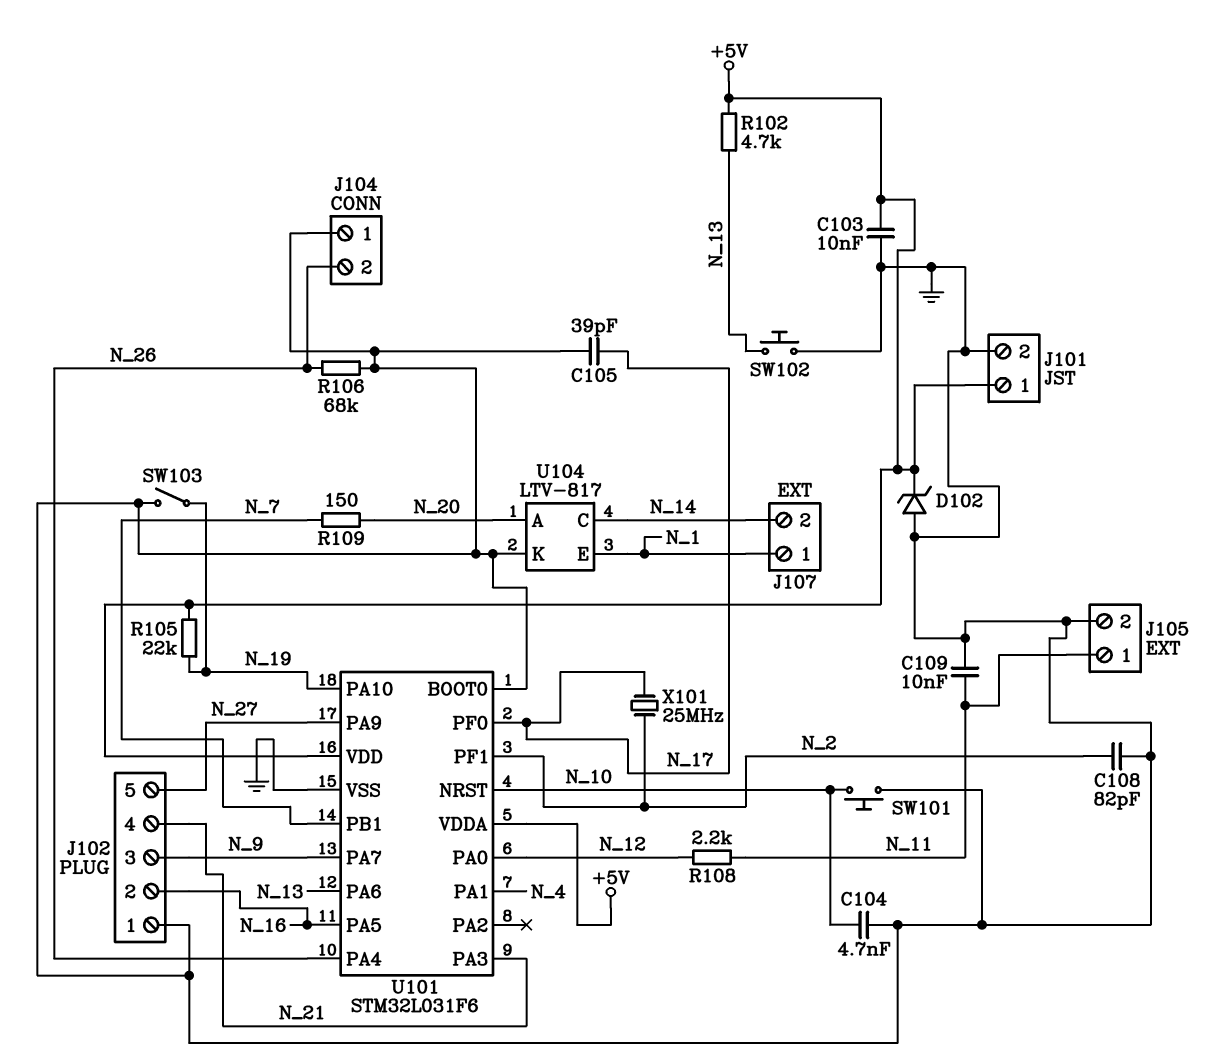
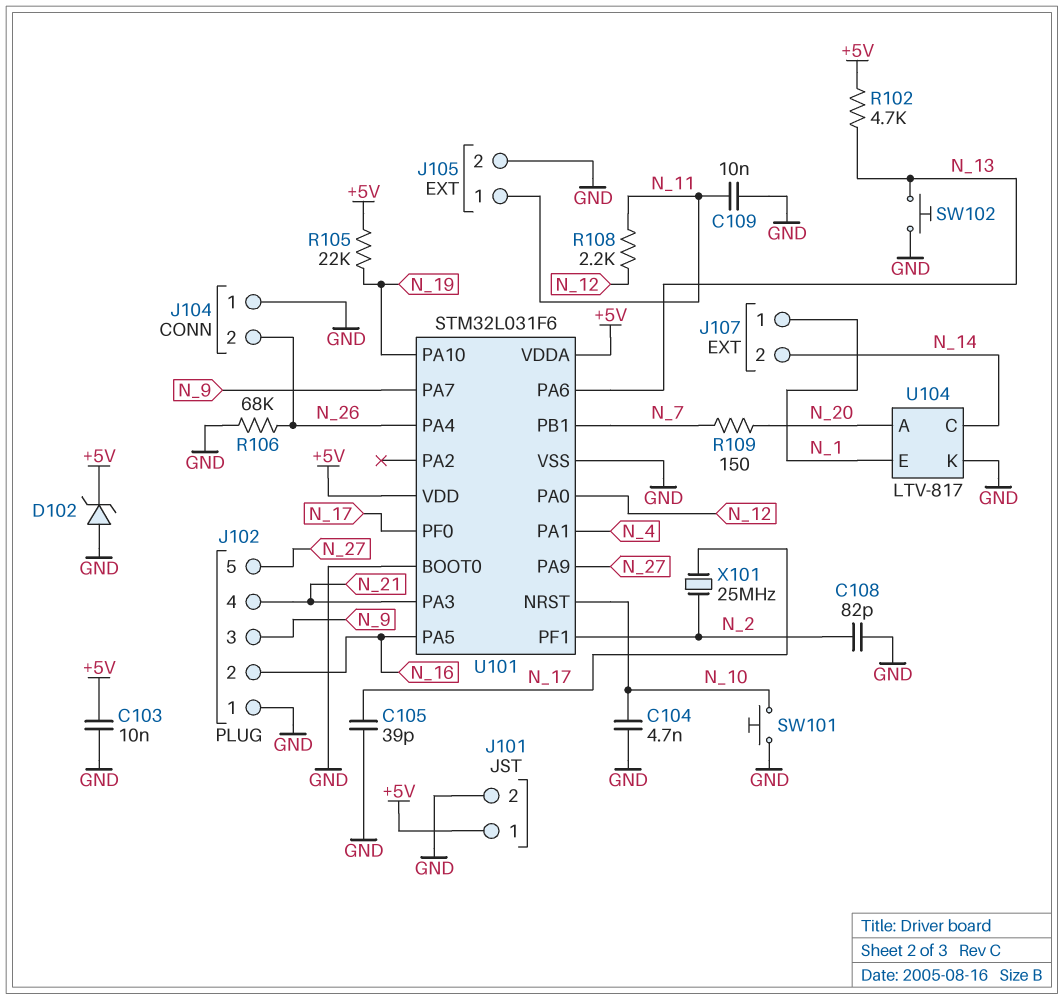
SW103: switch (GND, N_19) -> none

